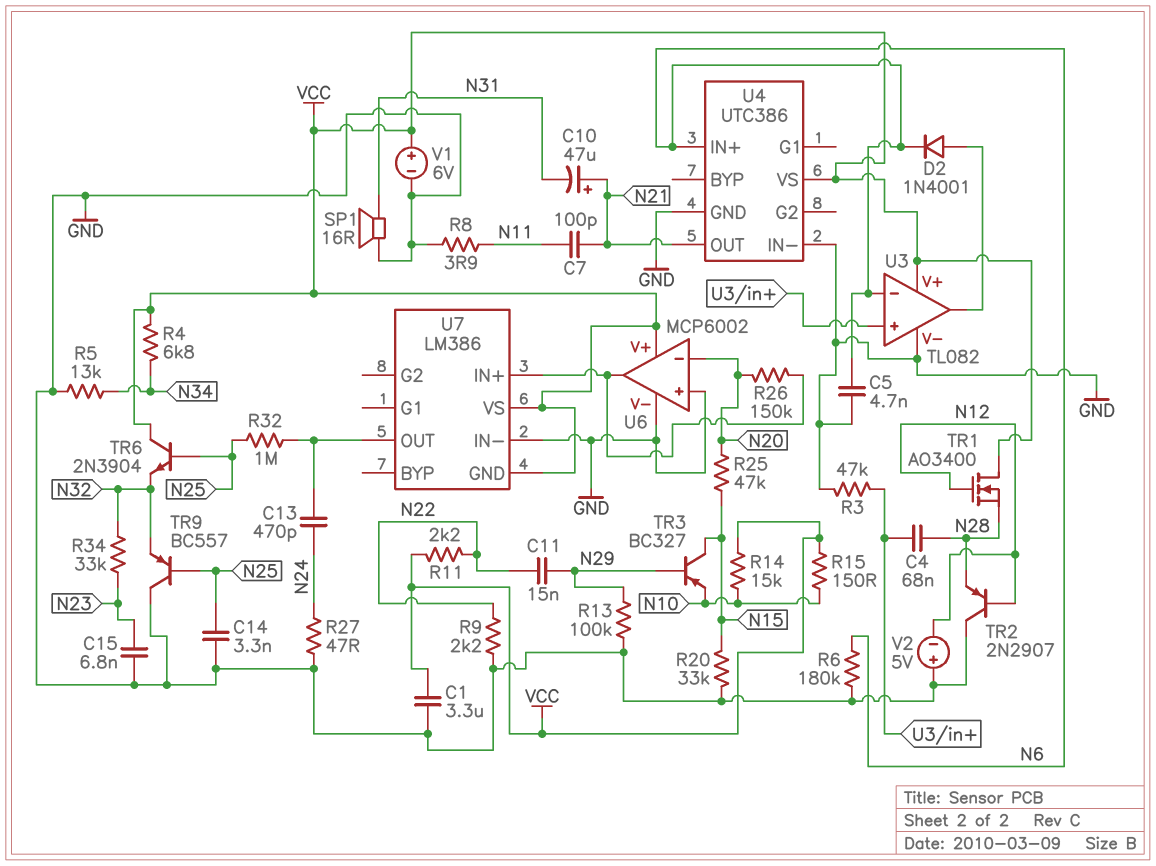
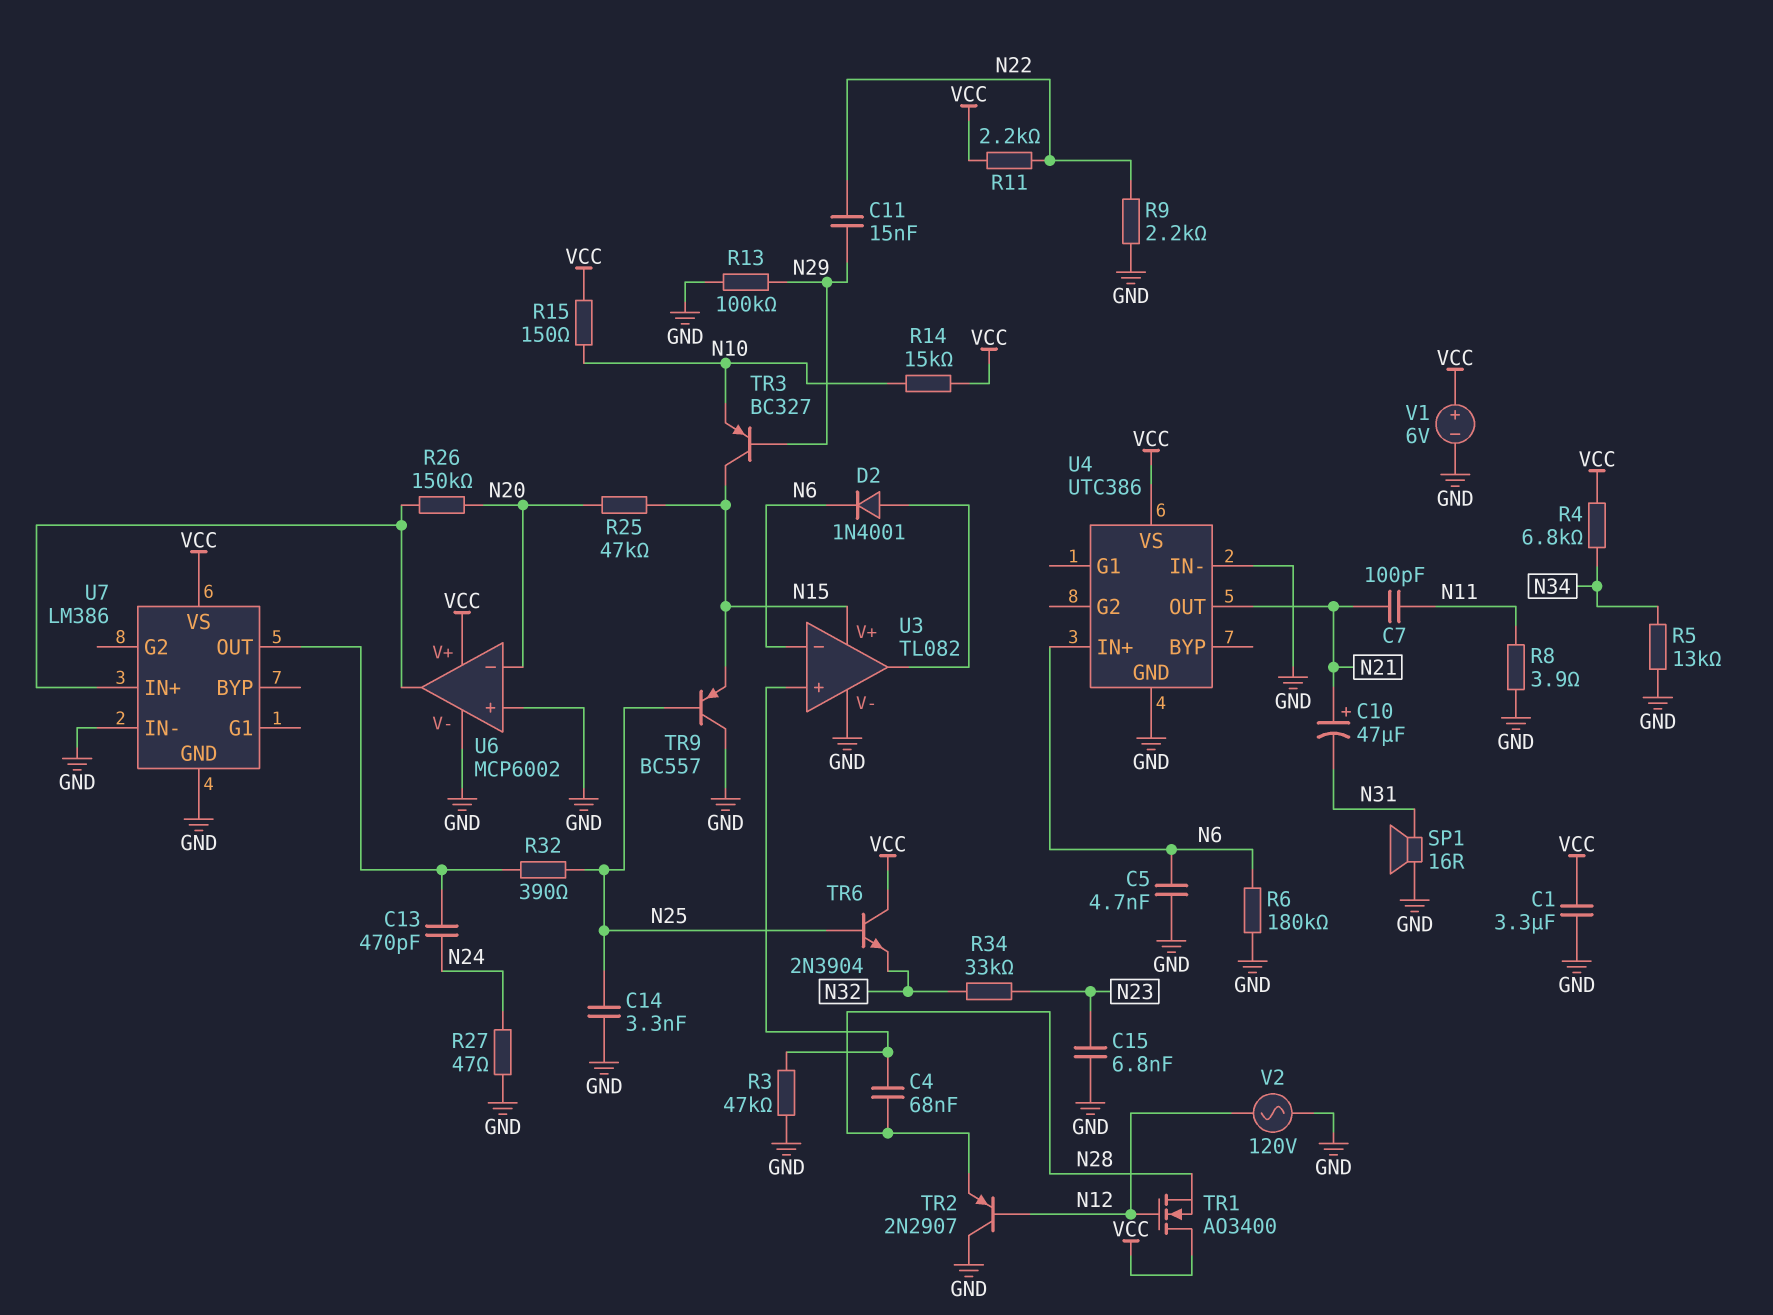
R20: 33k (GND, N15) -> none
R32: 1M (N25, U7/OUT) -> 390 (N25, U7/OUT)
TR9: PNP BC557 (B N25, C GND, E N32) -> PNP BC557 (B N25, C GND, E N15)
U3 pin V+: VCC -> N15
U7 pin GND: VCC -> GND
V2: 5V (plus GND, minus N12) -> AC 120V (GND, N12)

